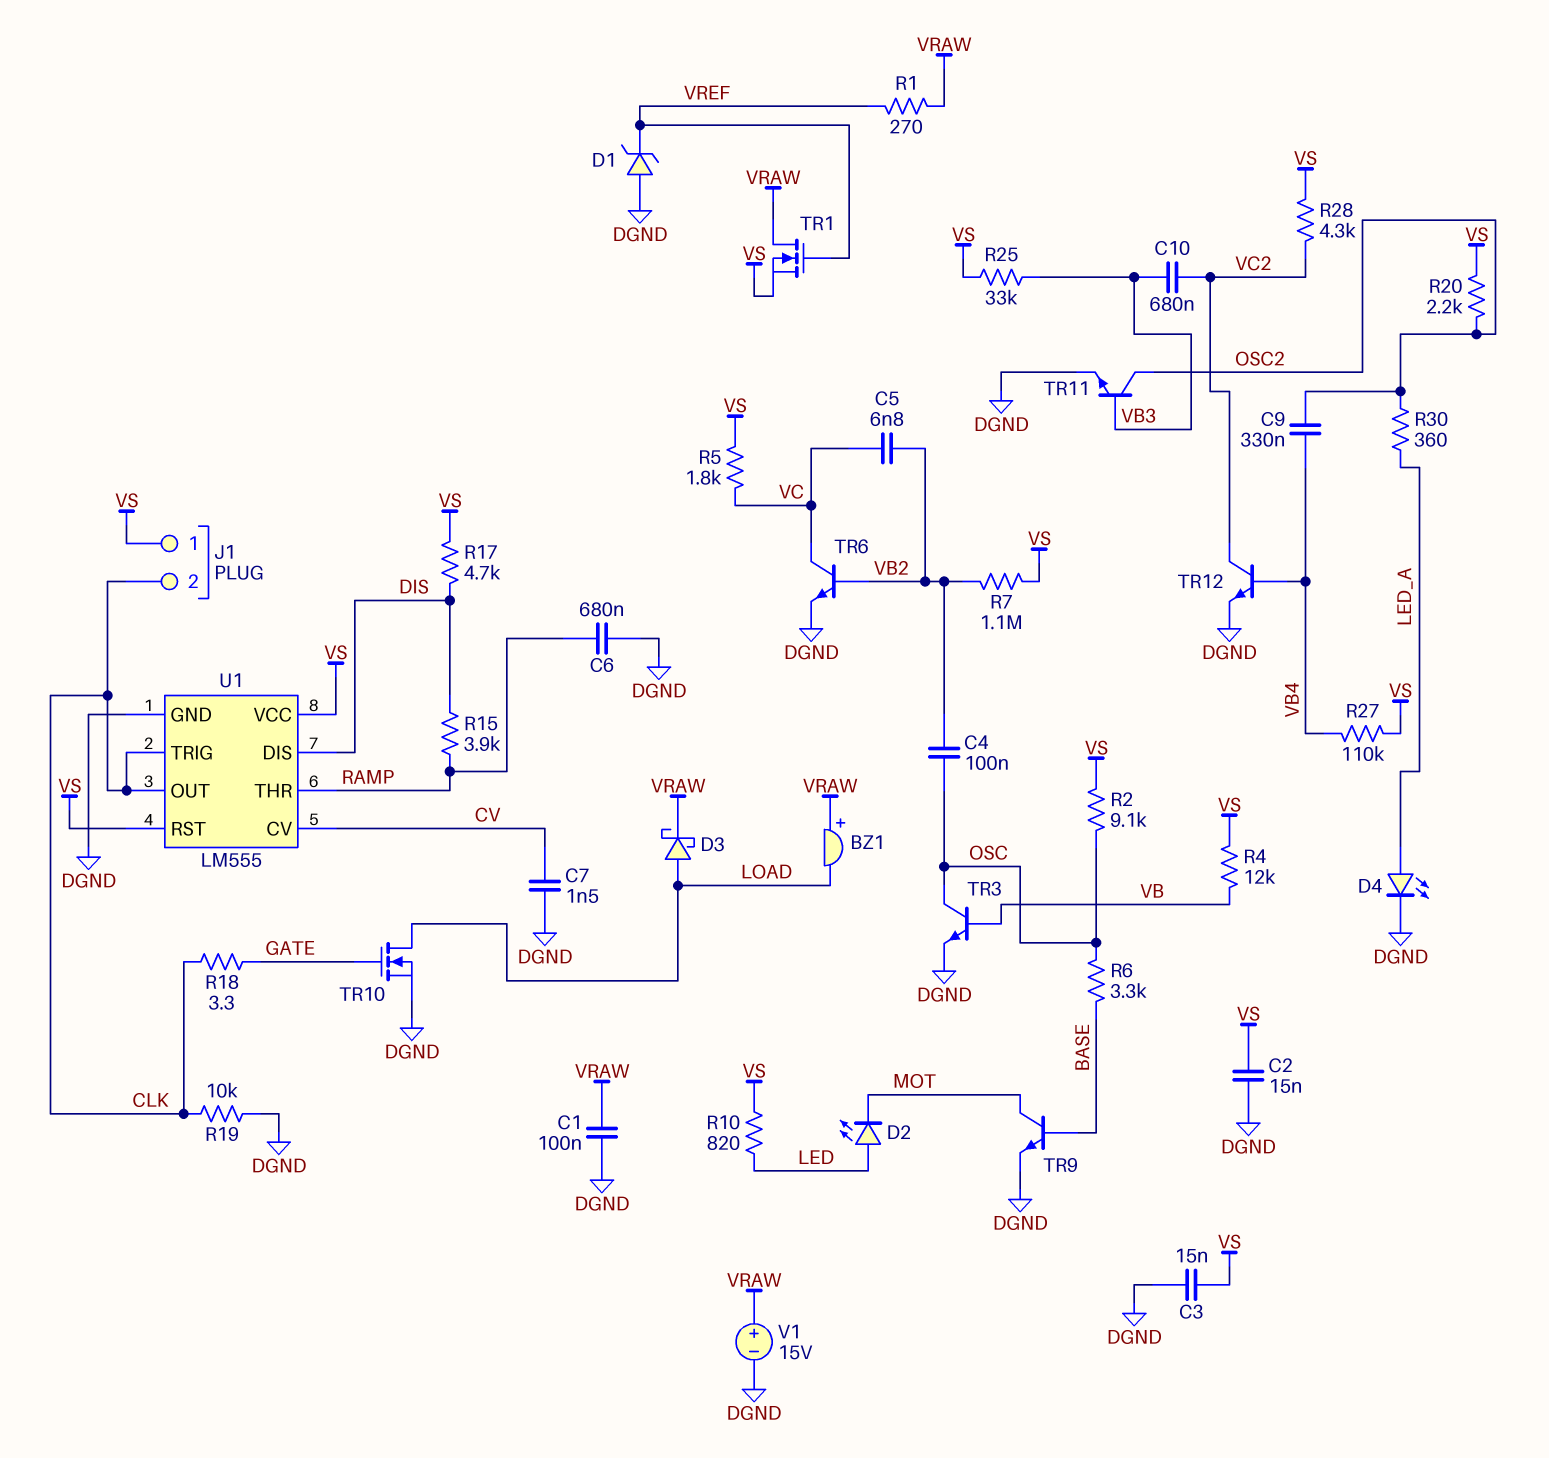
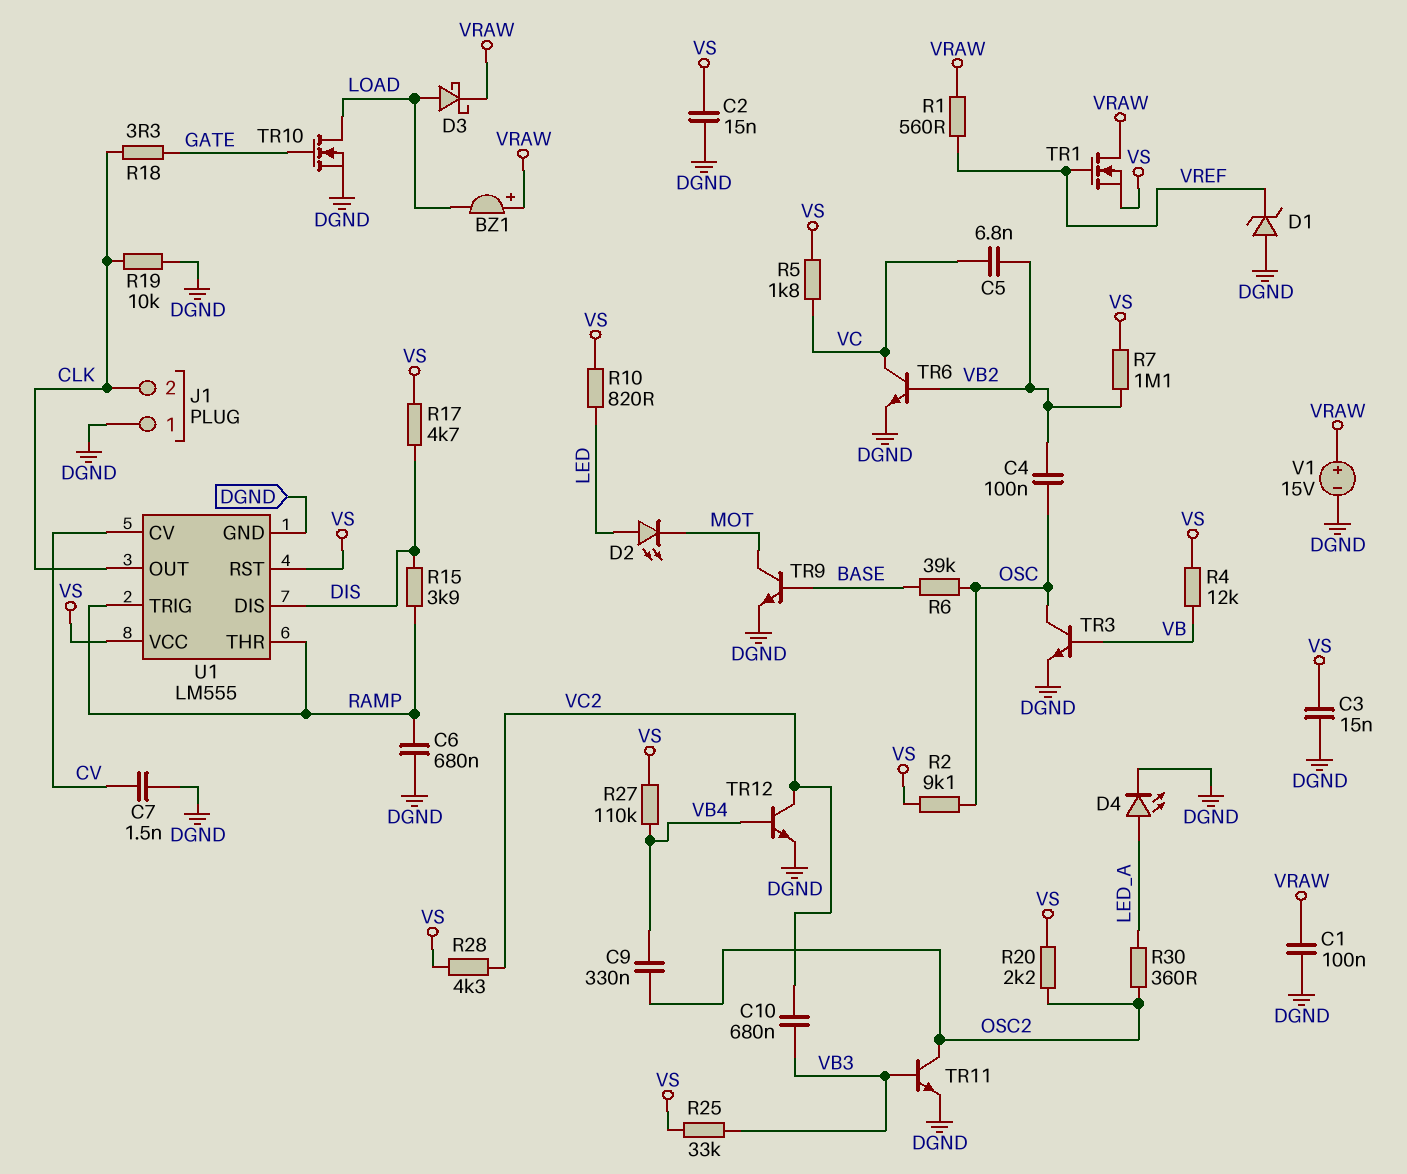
J1 pin 1: VS -> DGND
R1: 270 (VRAW, VREF) -> 560 (VRAW, VREF)
R6: 3.3k (BASE, OSC) -> 39k (BASE, OSC)
U1 pin TRIG: CLK -> RAMP

